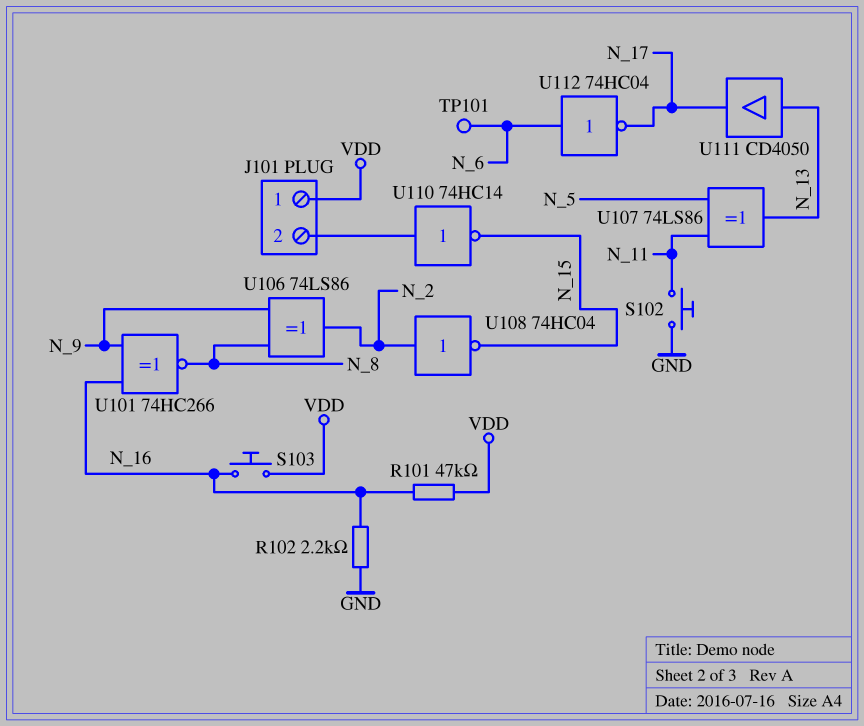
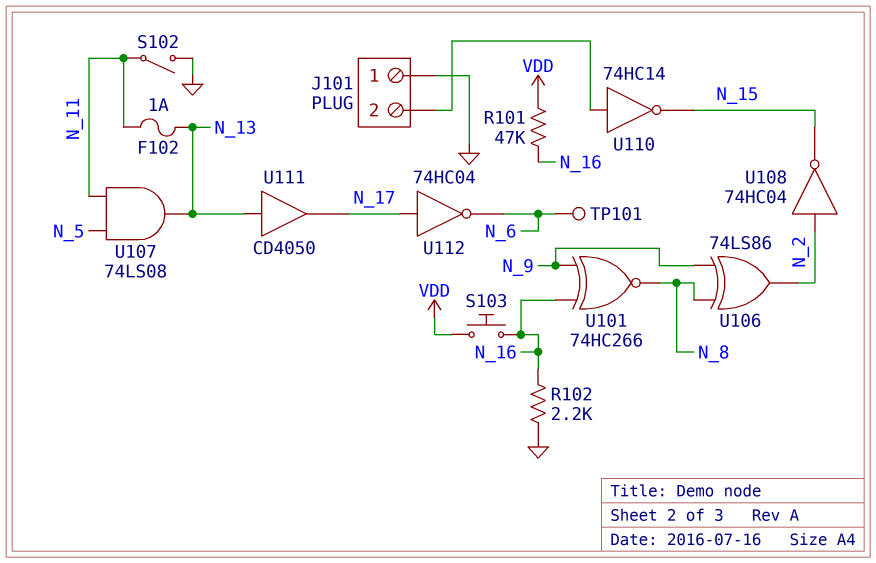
F102: none -> 1A (N_11, N_13)
J101 pin 1: VDD -> GND
S102: button (GND, N_11) -> switch (GND, N_11)
U107: XOR 74LS86 (in N_5, in N_11, out N_13) -> AND 74LS08 (in N_5, in N_11, out N_13)
U112: NOT 74HC04 (in N_6, out N_17) -> NOT 74HC04 (in N_17, out N_6)

